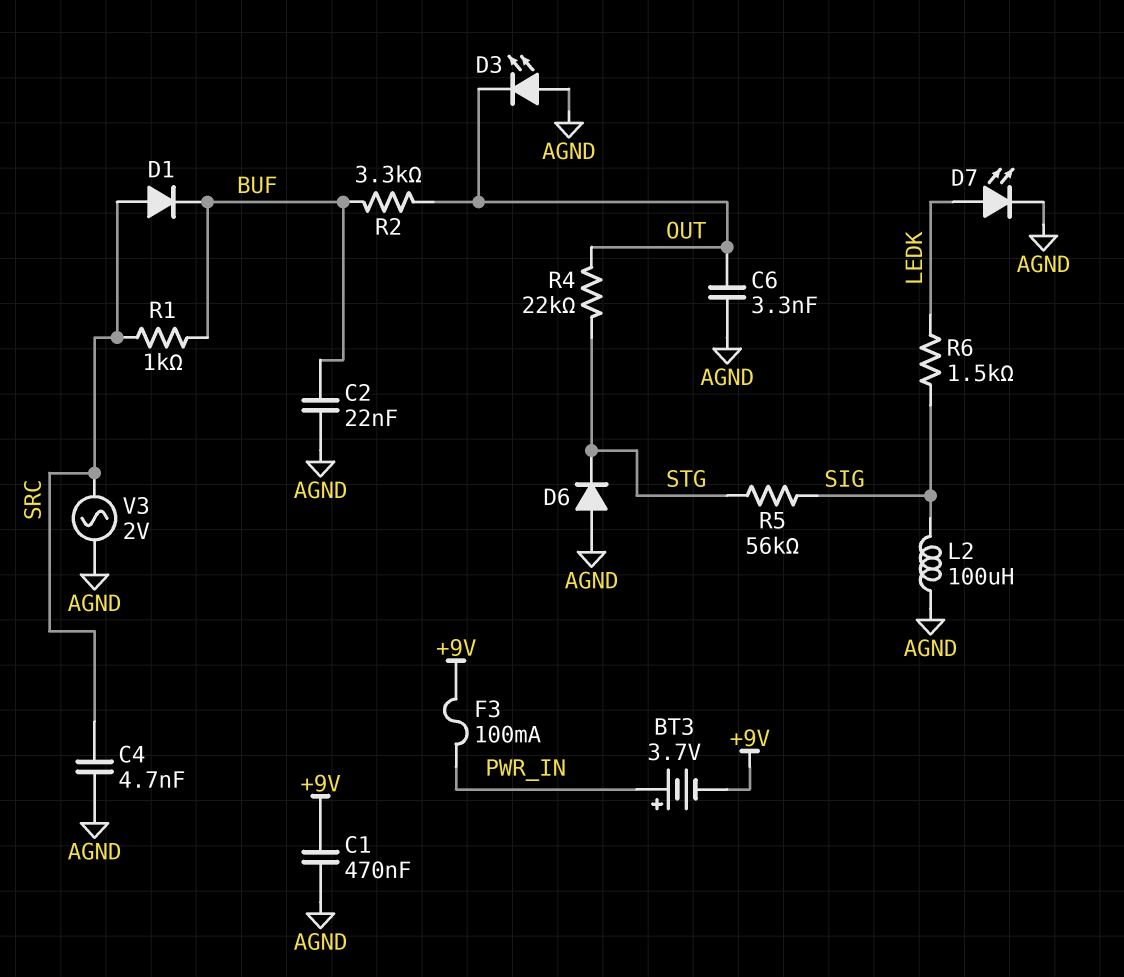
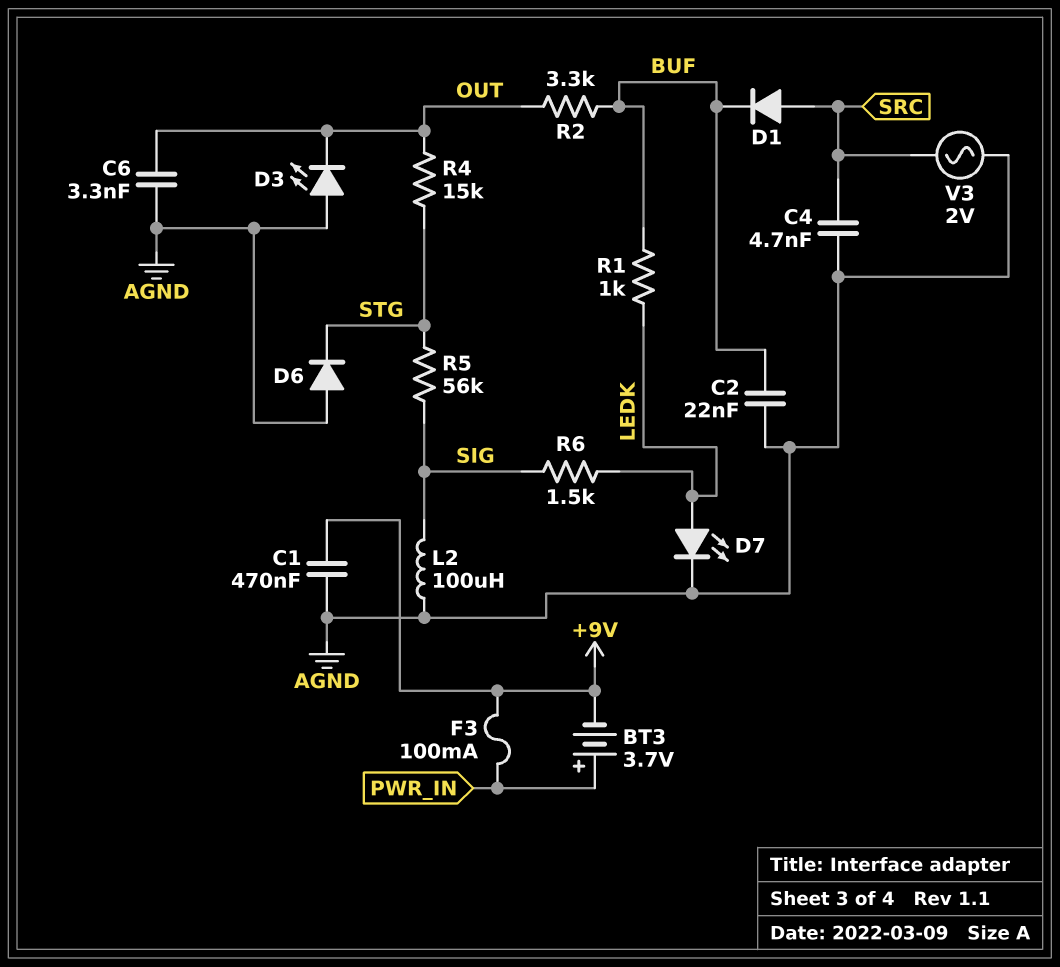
R1: 1k (BUF, SRC) -> 1k (BUF, LEDK)
R4: 22k (OUT, STG) -> 15k (OUT, STG)

